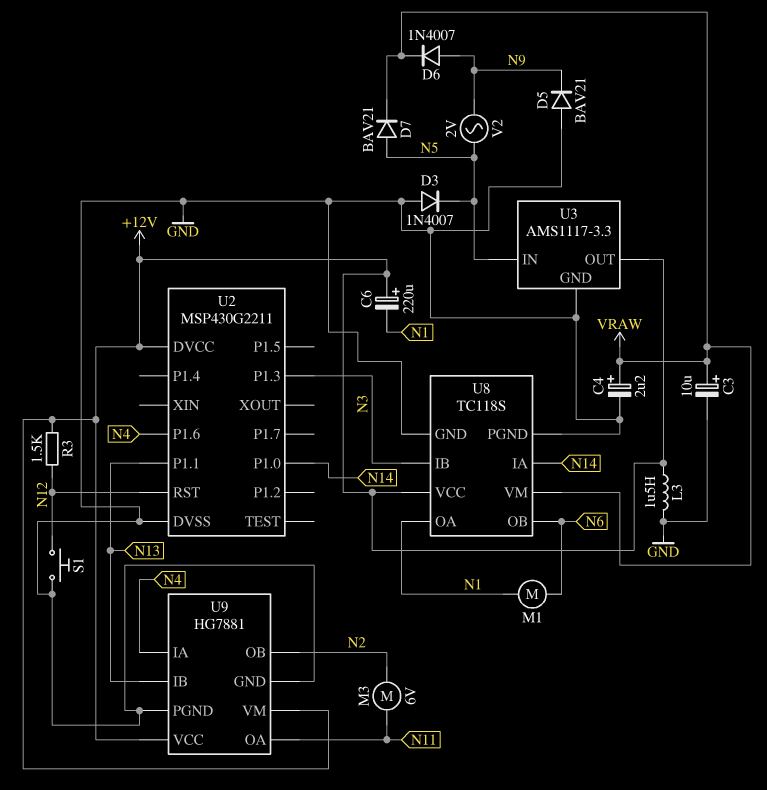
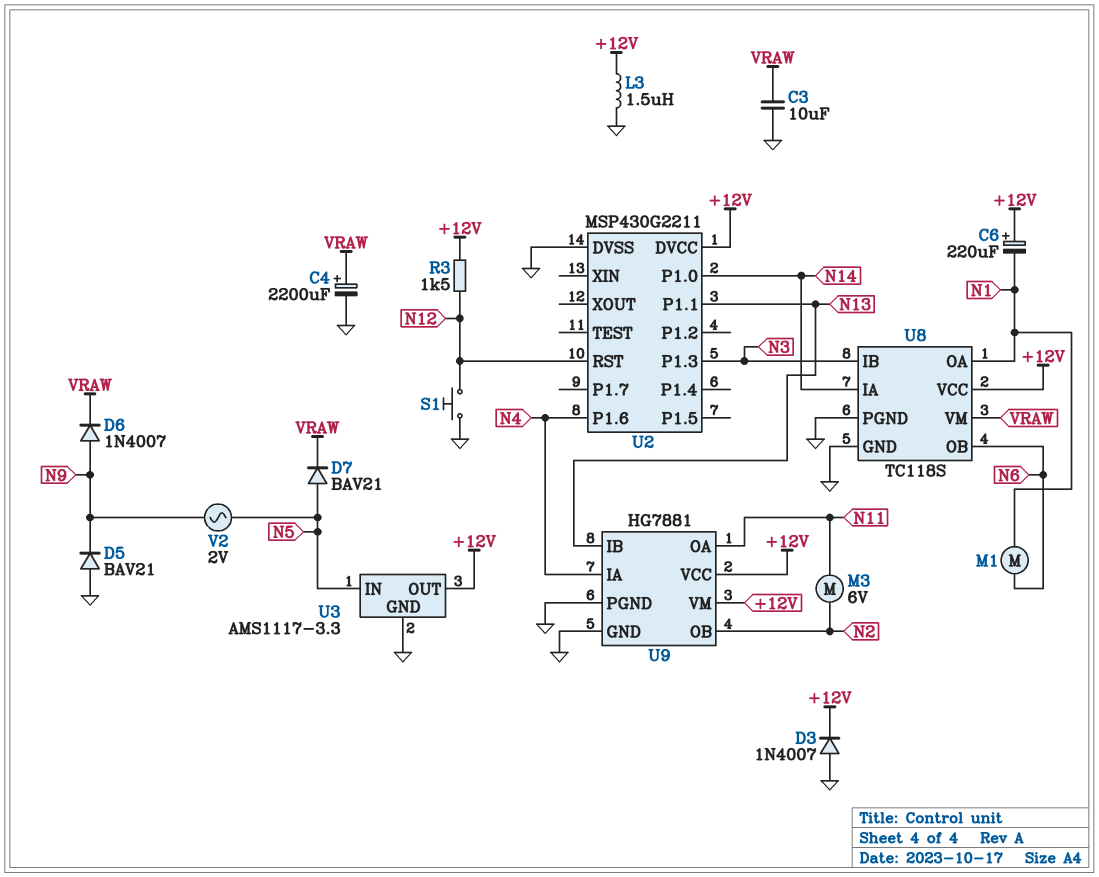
C3: 10uF (plus VRAW, minus GND) -> 10uF (GND, VRAW)
C4: 2.2uF (plus VRAW, minus GND) -> 2200uF (plus VRAW, minus GND)
D3: diode 1N4007 (A GND, K N5) -> diode 1N4007 (A GND, K +12V)

